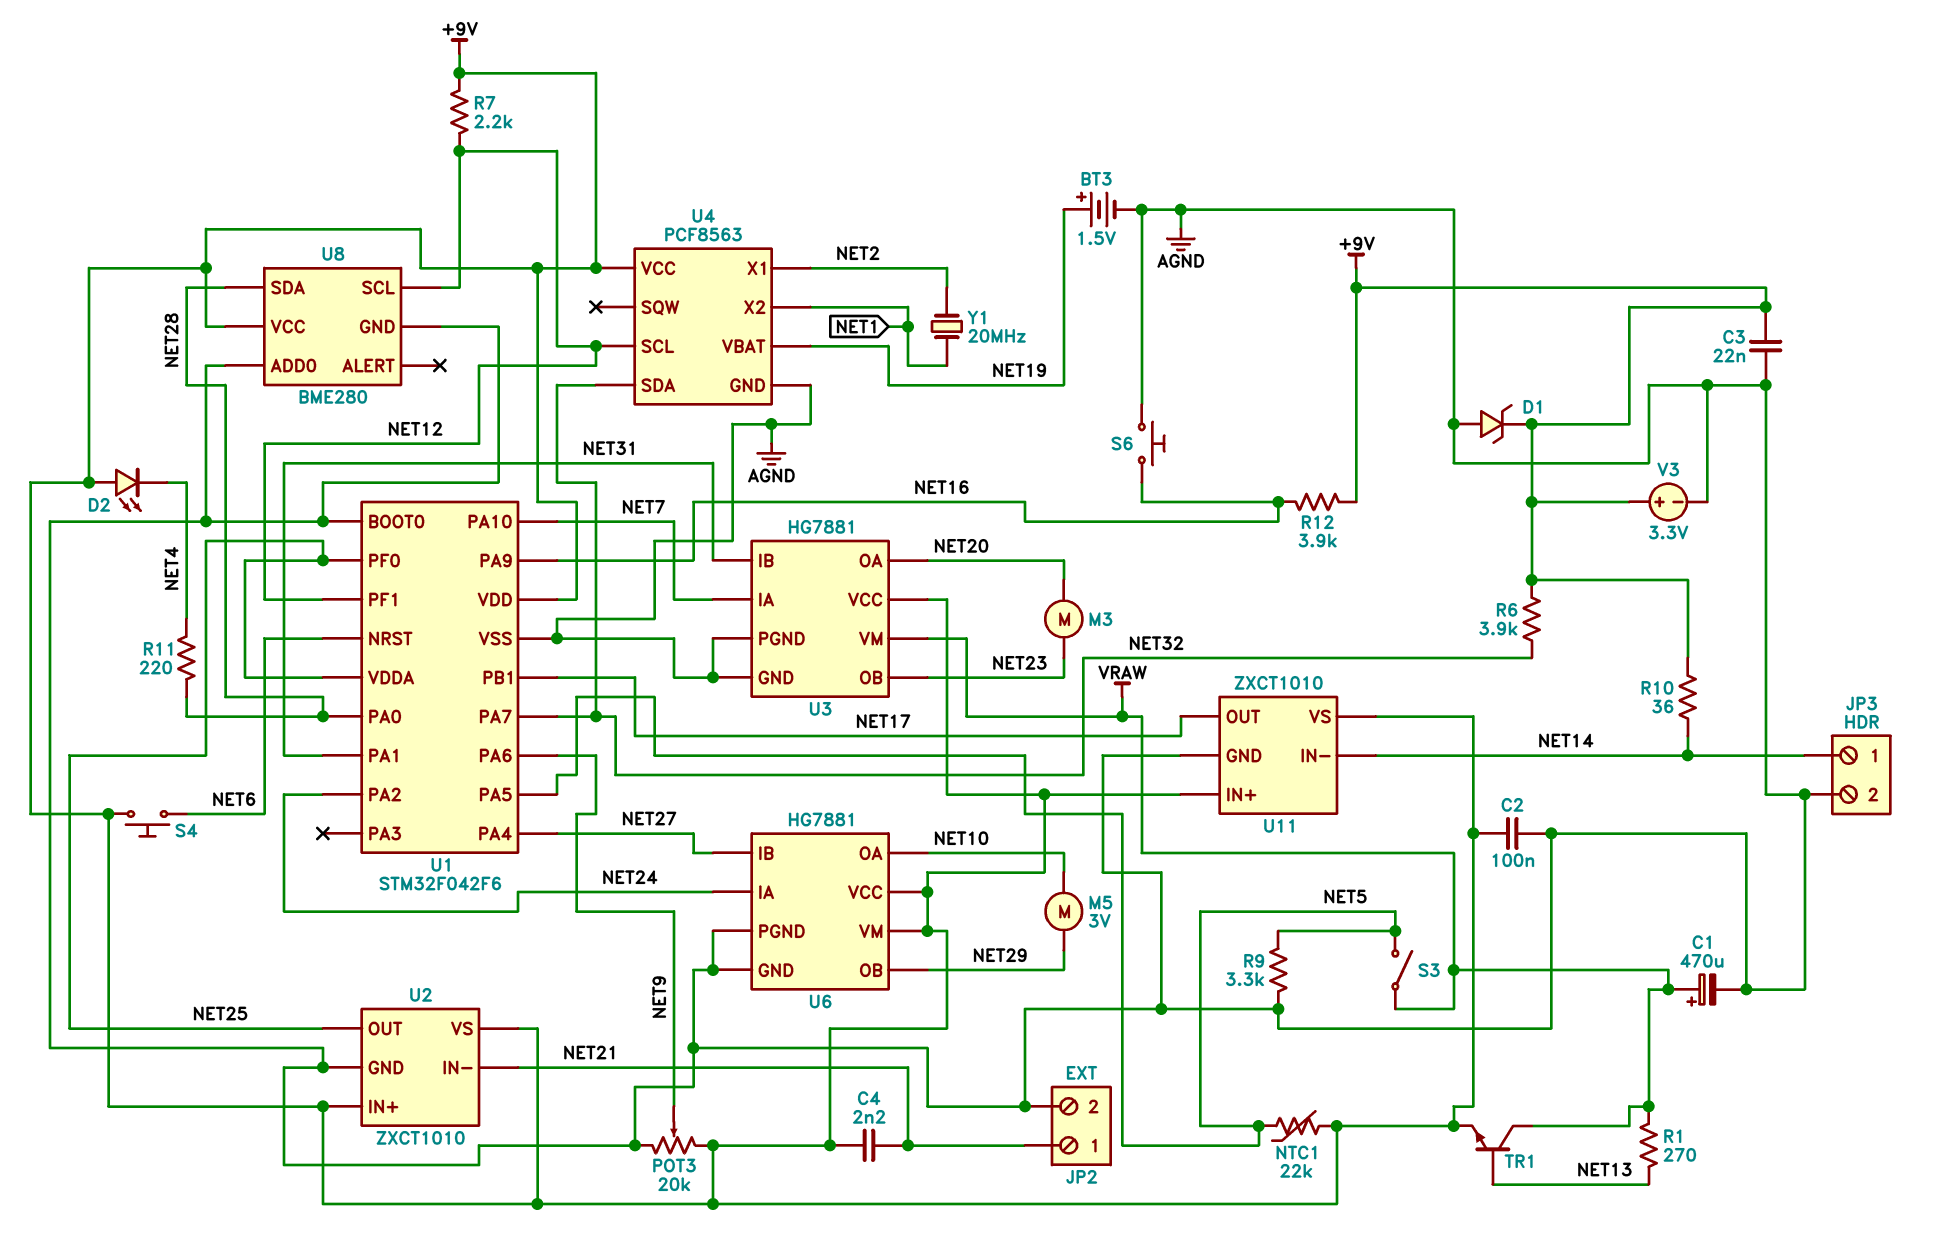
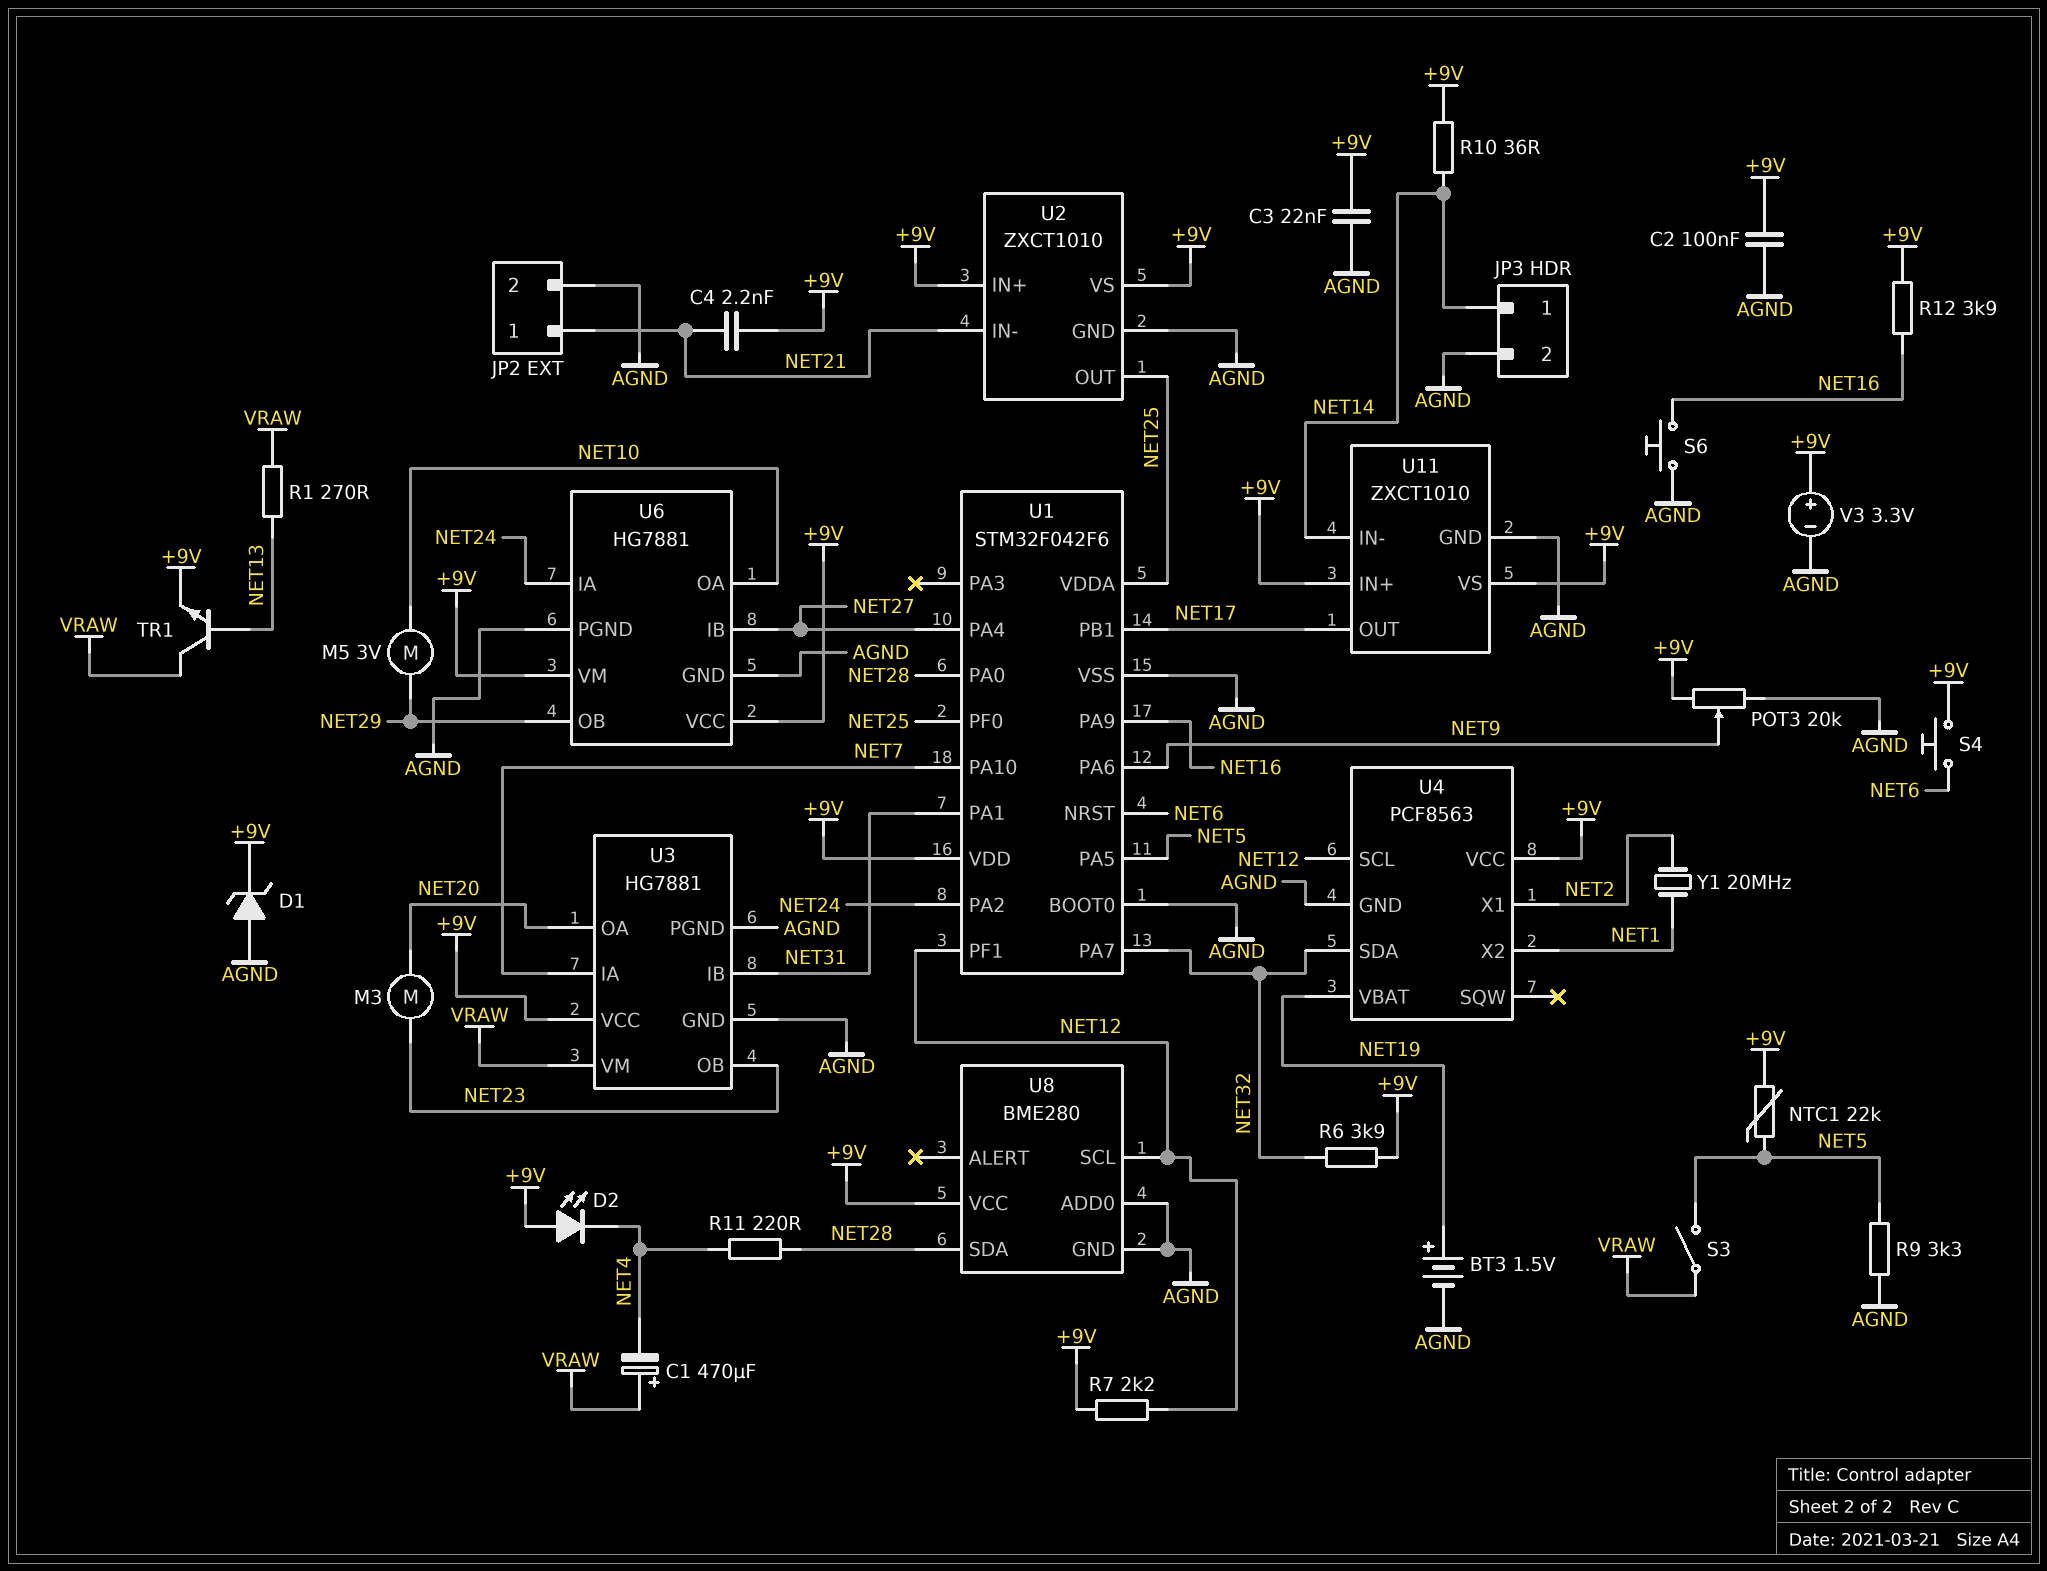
C1: 470uF (plus VRAW, minus AGND) -> 470uF (plus VRAW, minus NET4)

